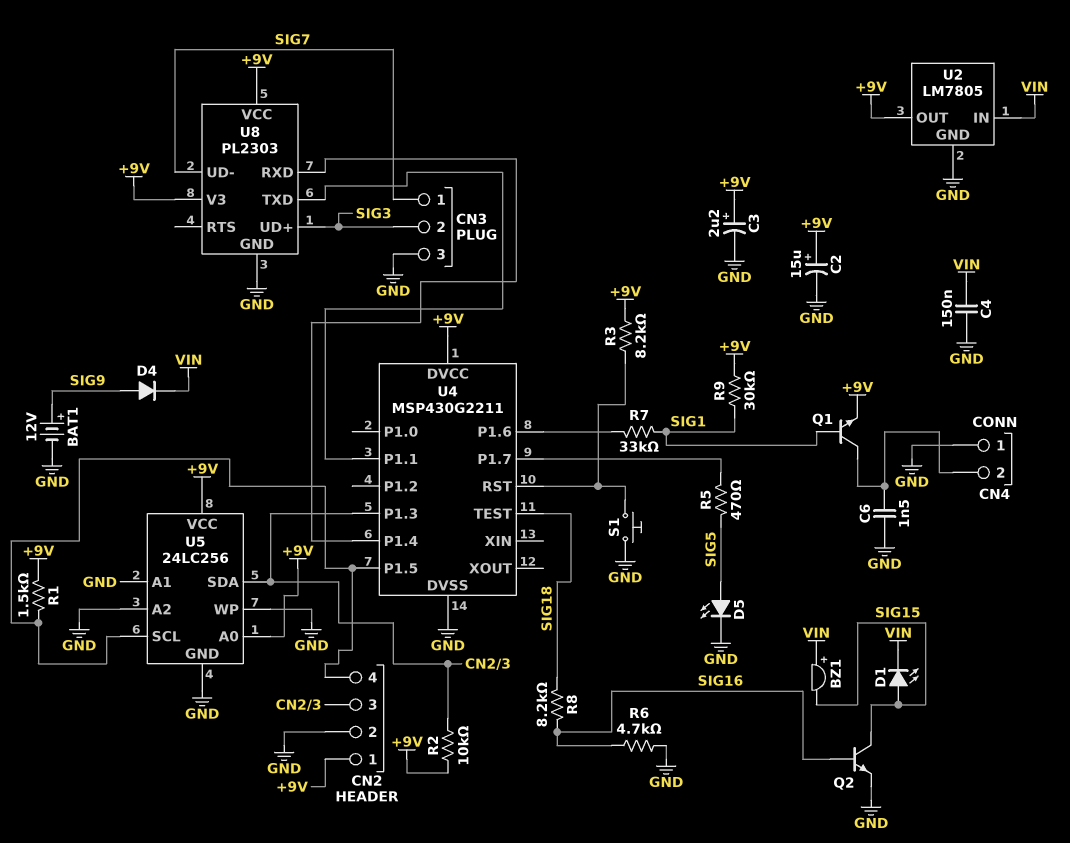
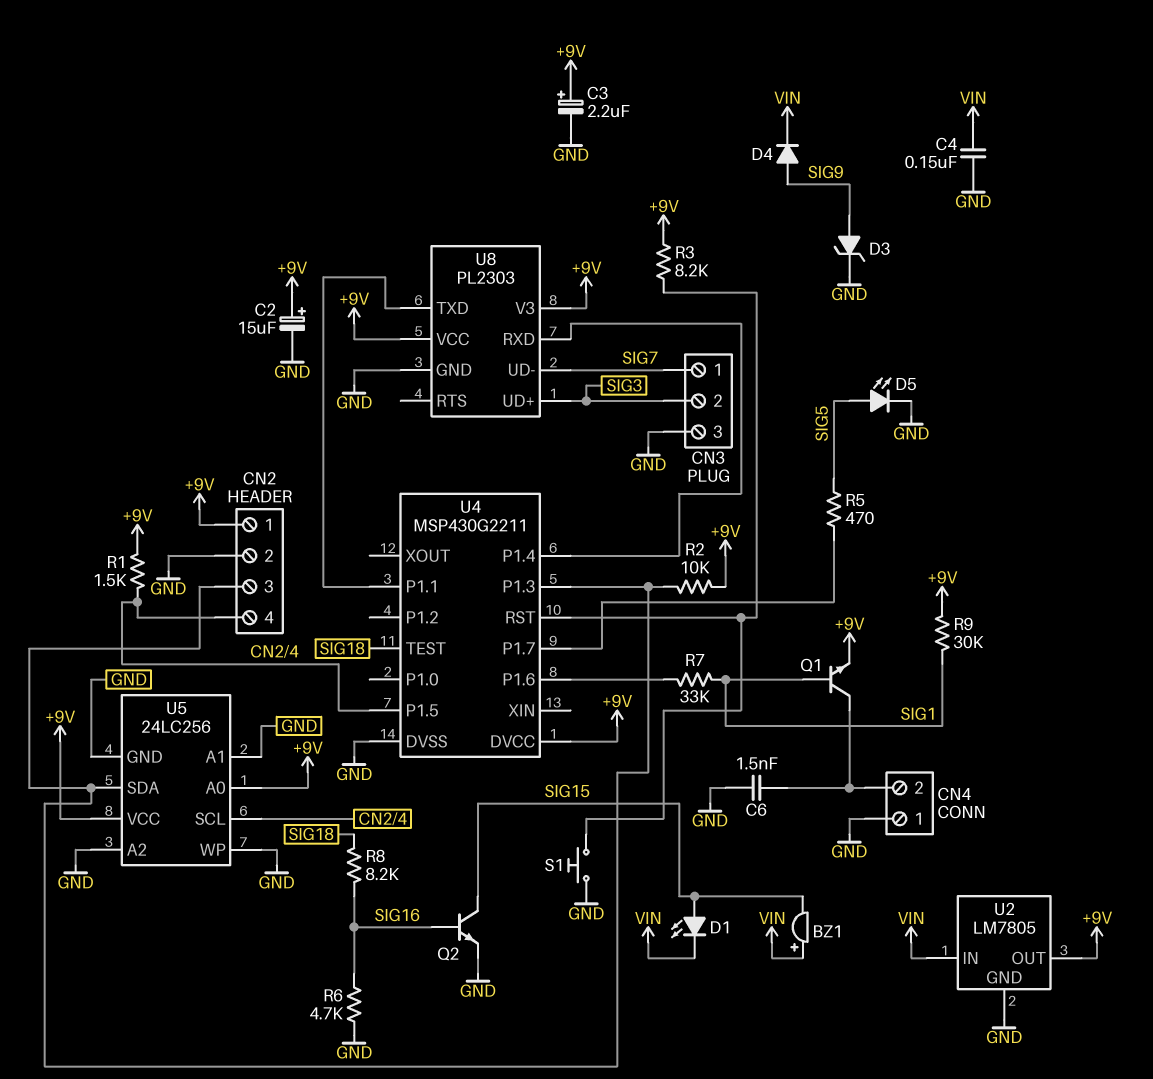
BAT1: 12V (plus SIG9, minus GND) -> none
D3: none -> zener (A SIG9, K GND)

